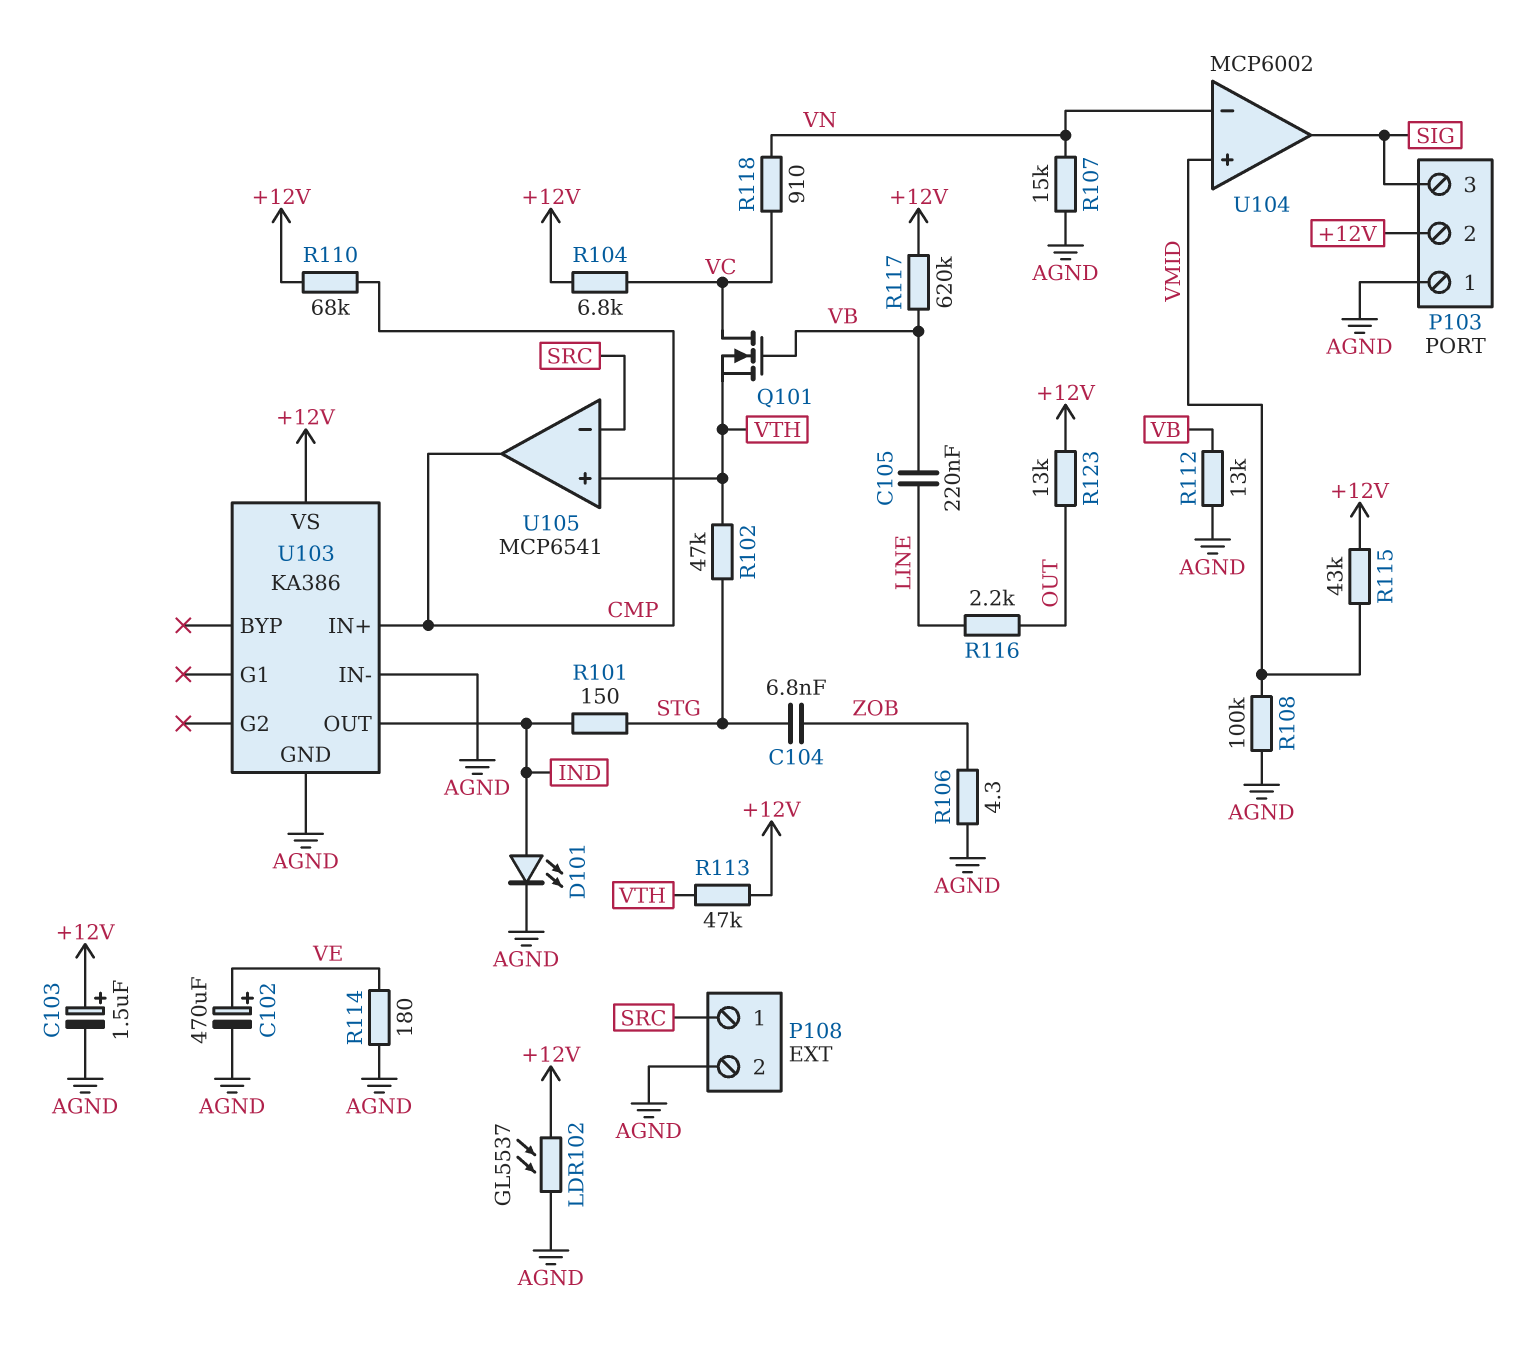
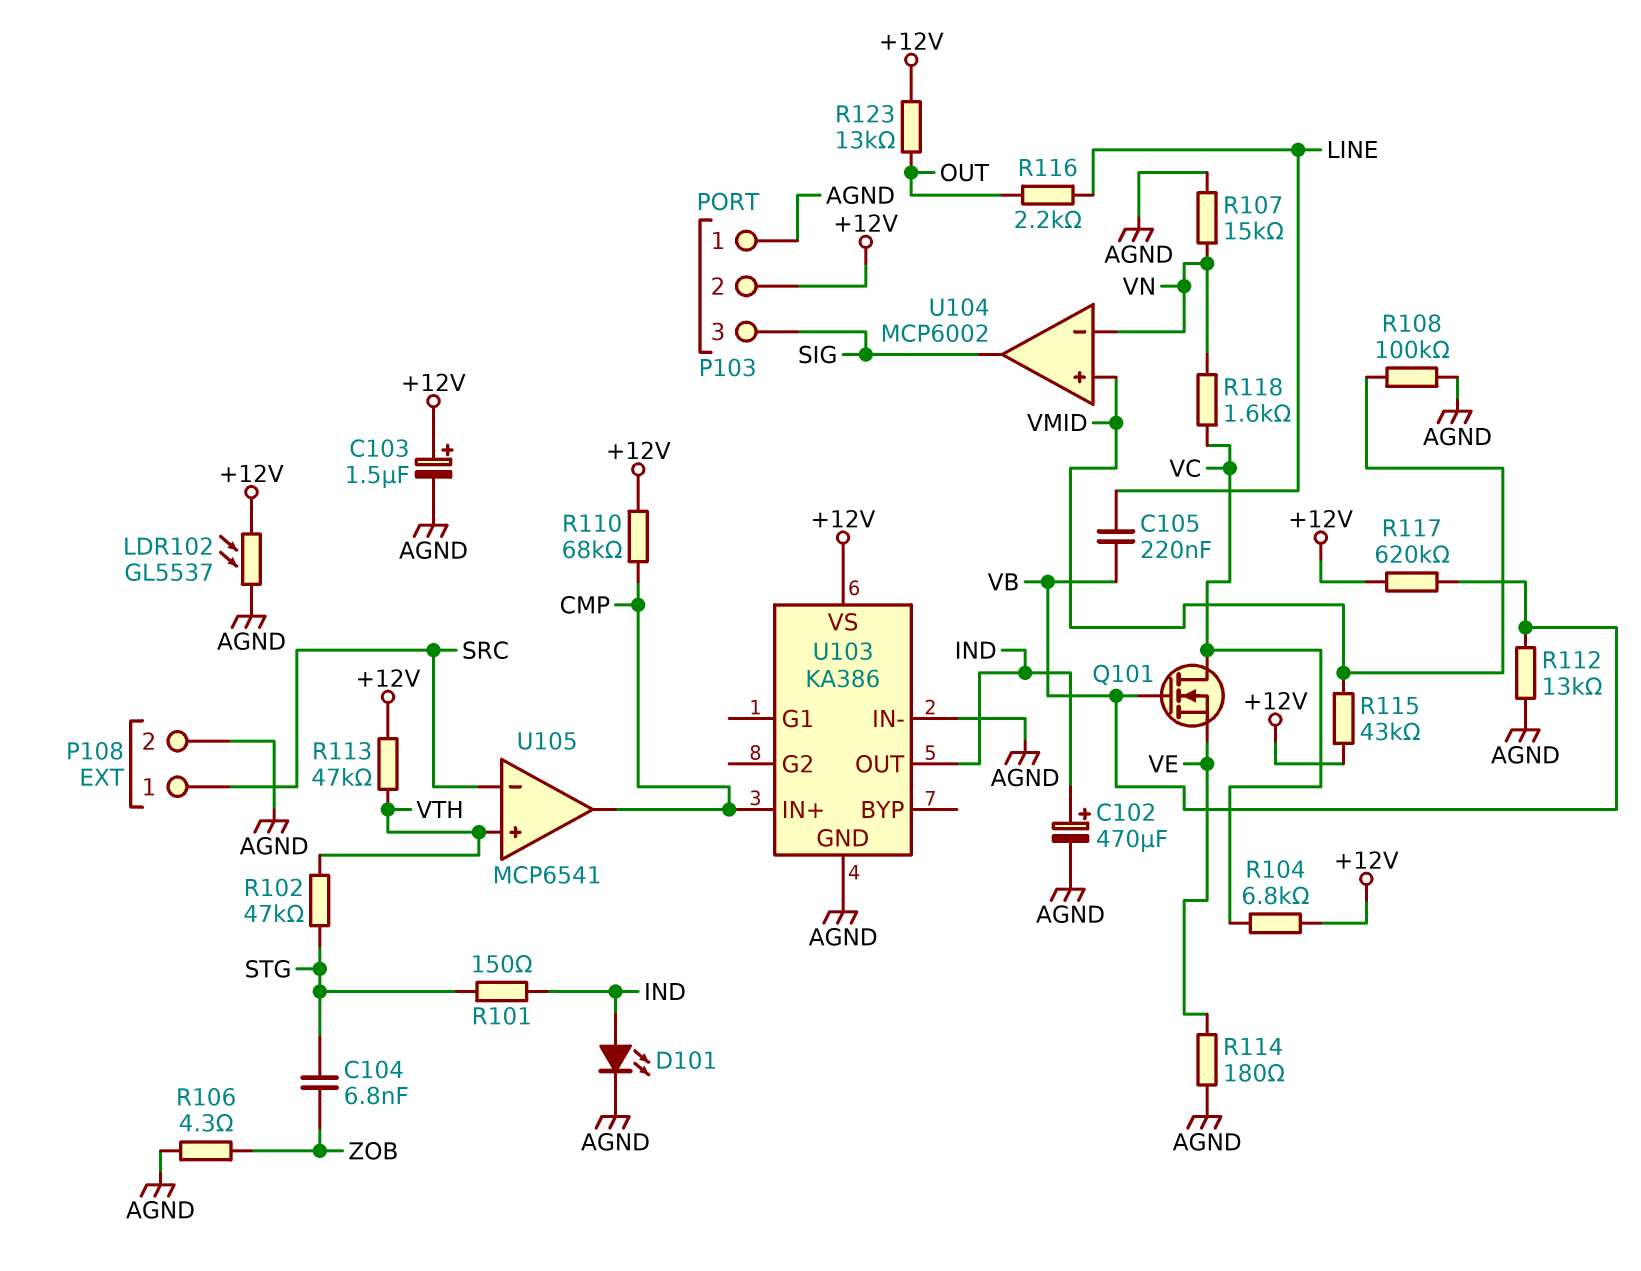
C102: 470uF (plus VE, minus AGND) -> 470uF (plus IND, minus AGND)
Q101: NMOS (G VB, D VC, S VTH) -> NMOS (G VB, D VC, S VE)
R118: 910 (VC, VN) -> 1.6k (VC, VN)

